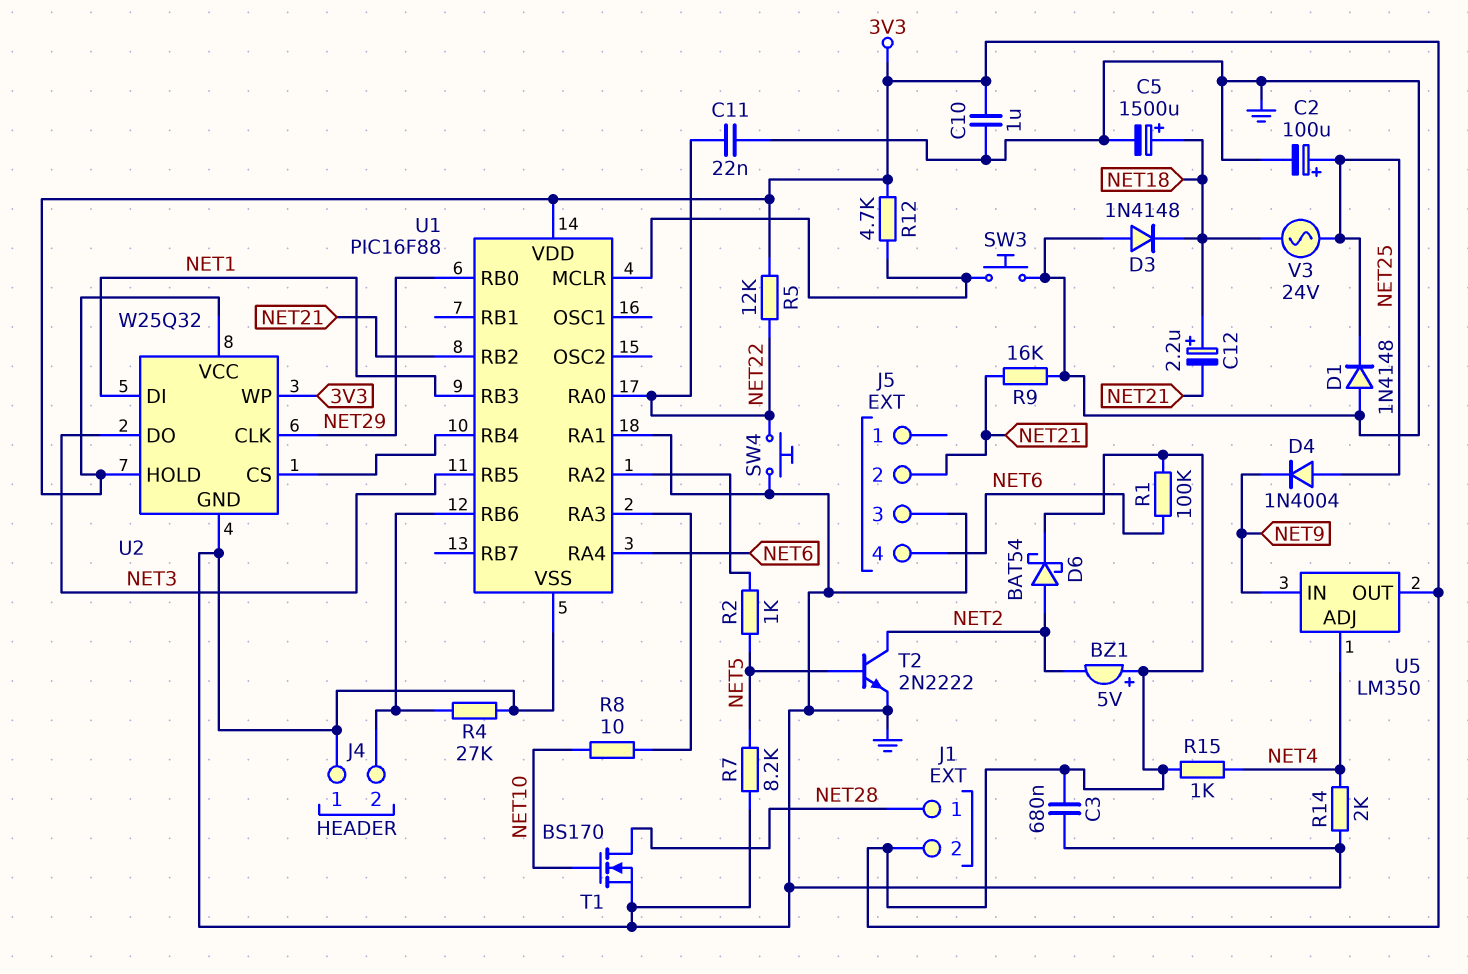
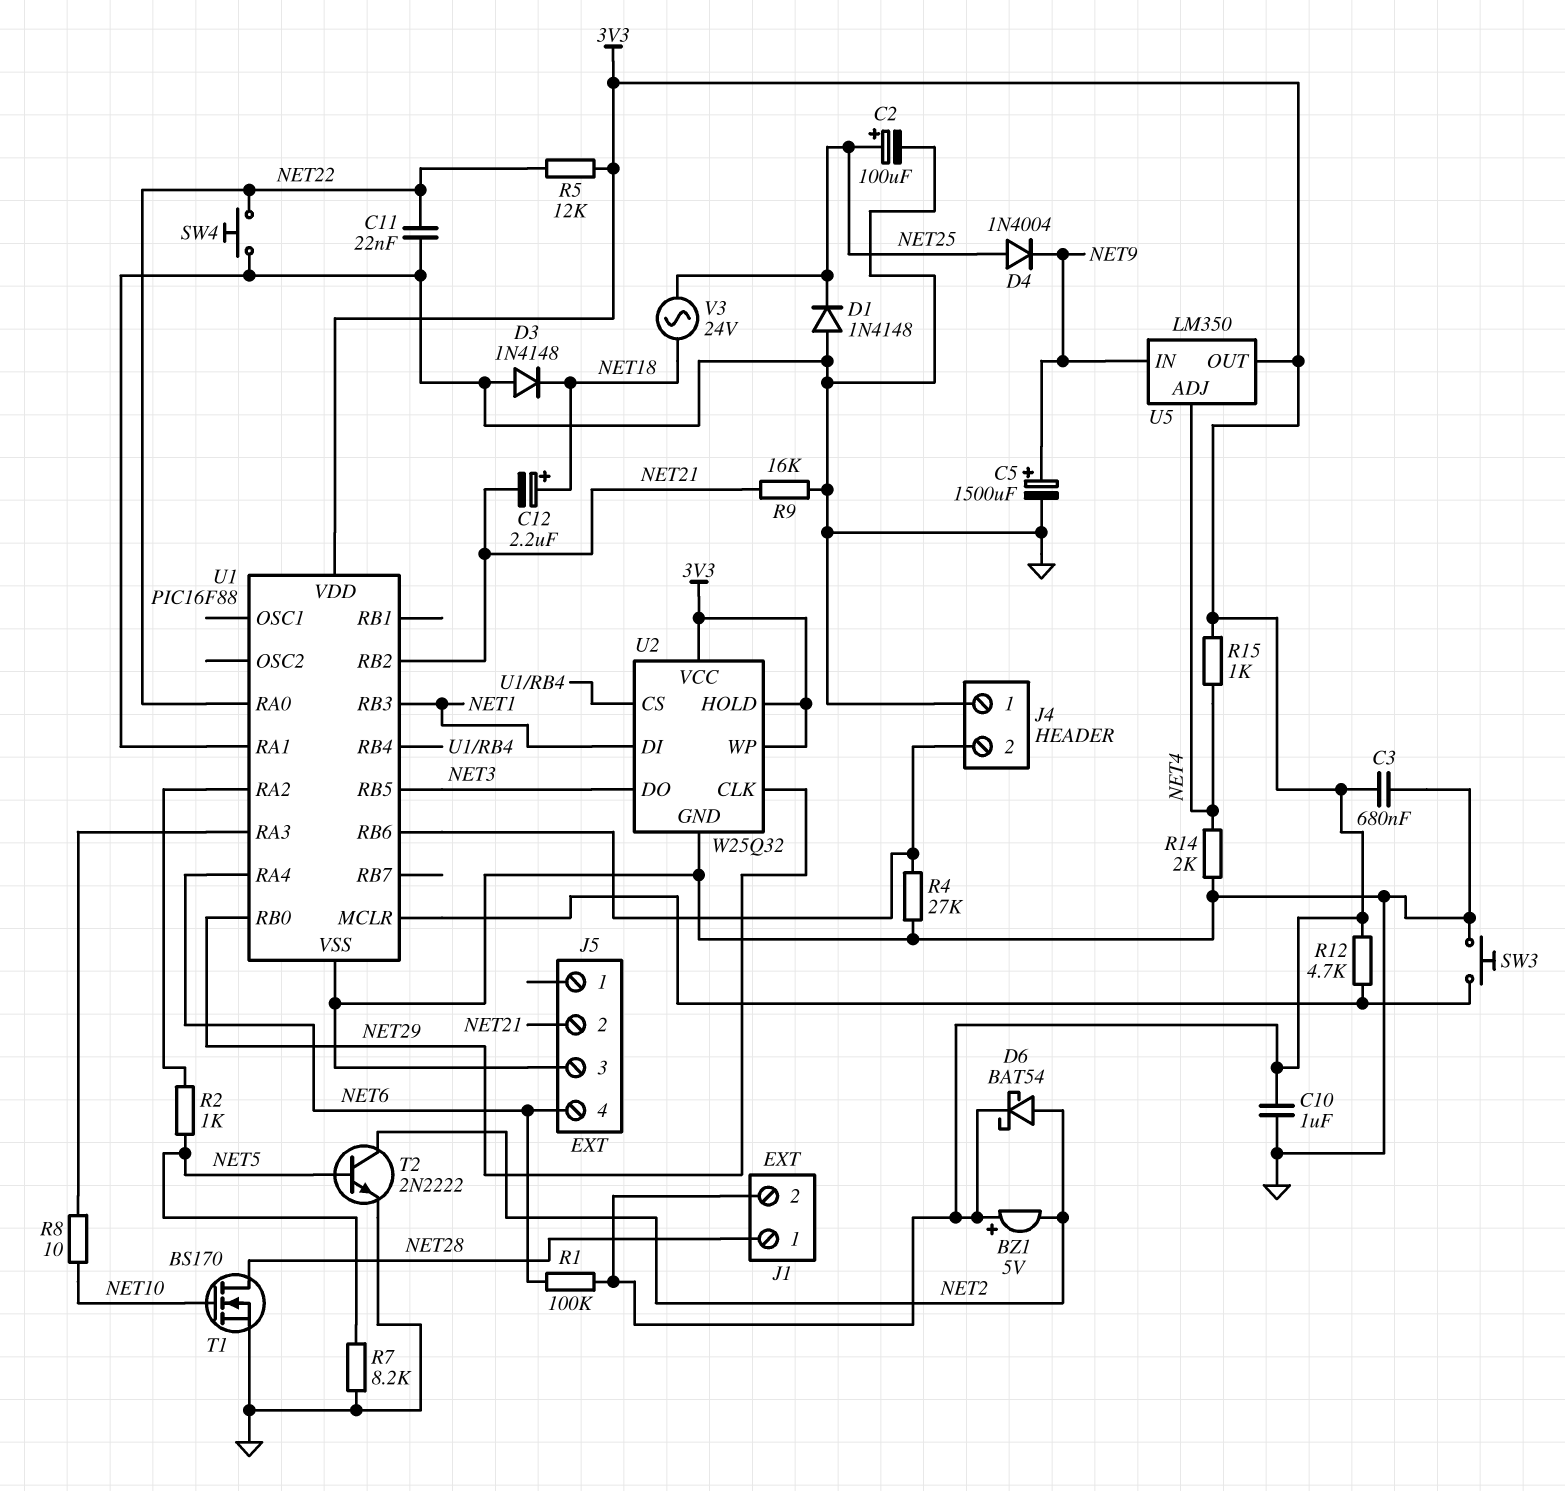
C5: 1500uF (plus NET18, minus GND) -> 1500uF (plus NET9, minus GND)

